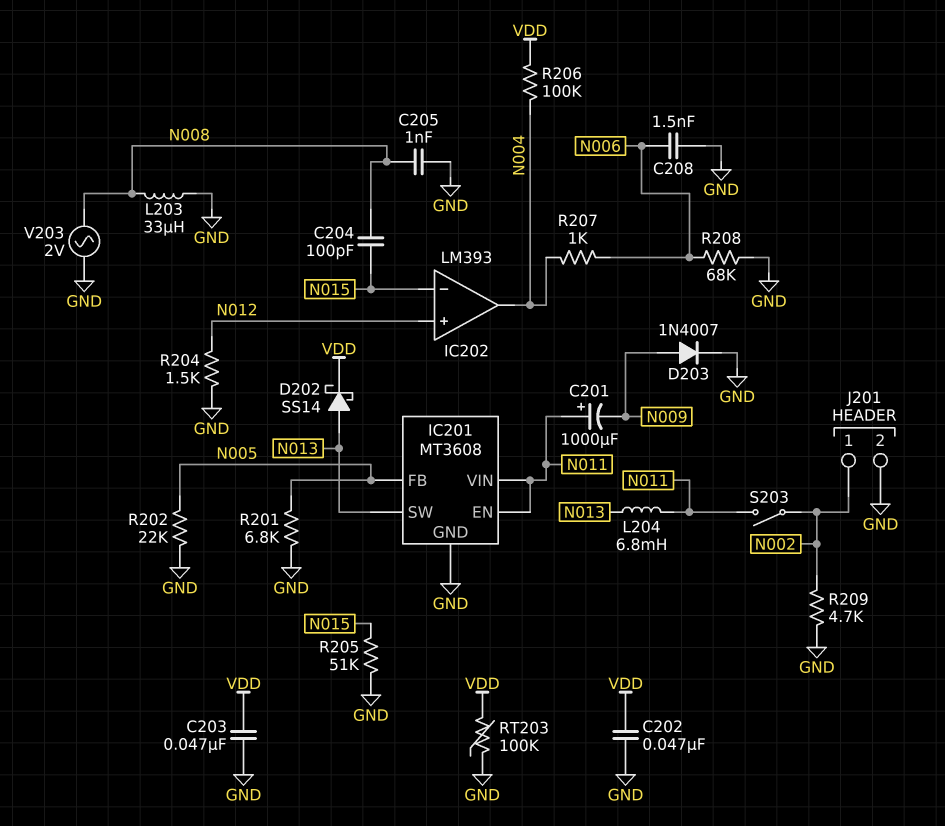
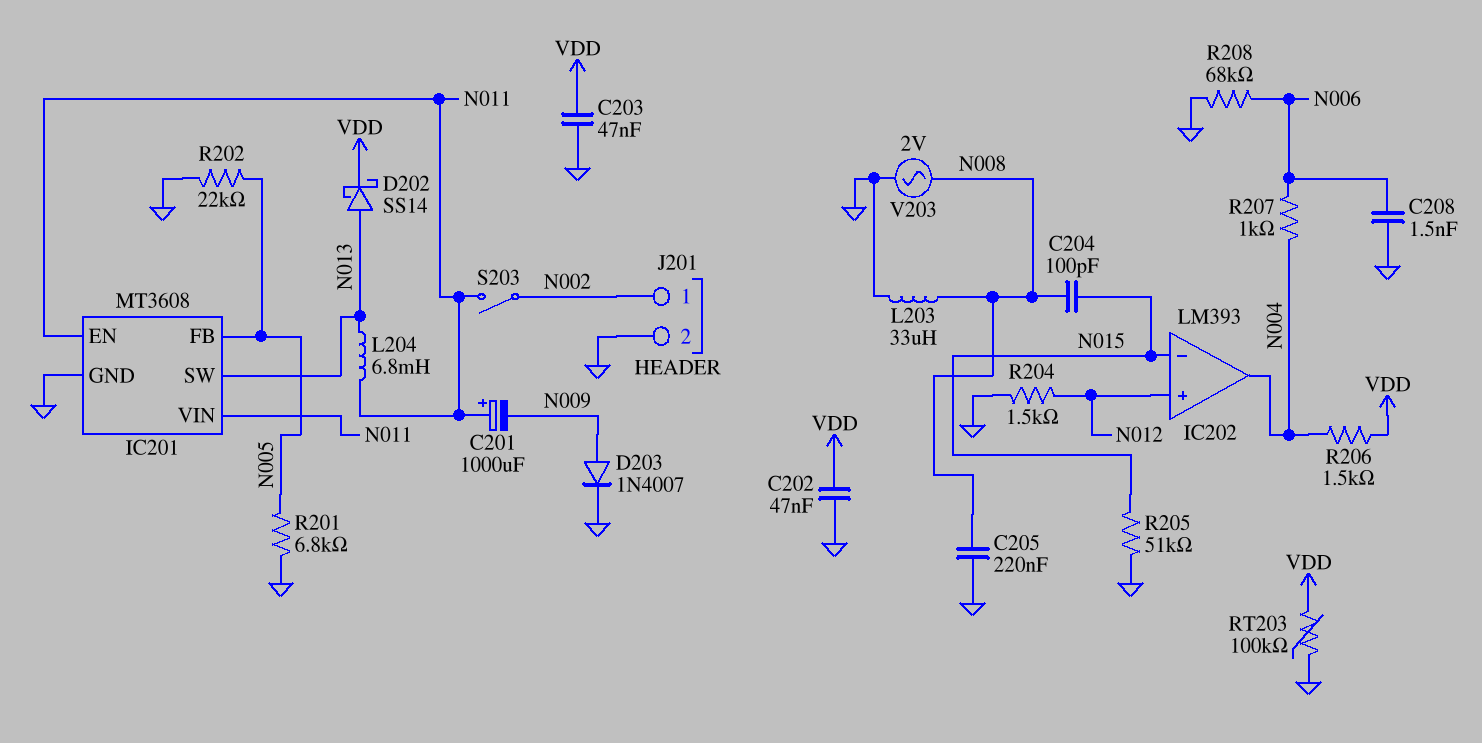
C205: 1nF (GND, N008) -> 220nF (GND, N008)
R206: 100k (N004, VDD) -> 1.5k (N004, VDD)
R209: 4.7k (GND, N002) -> none

